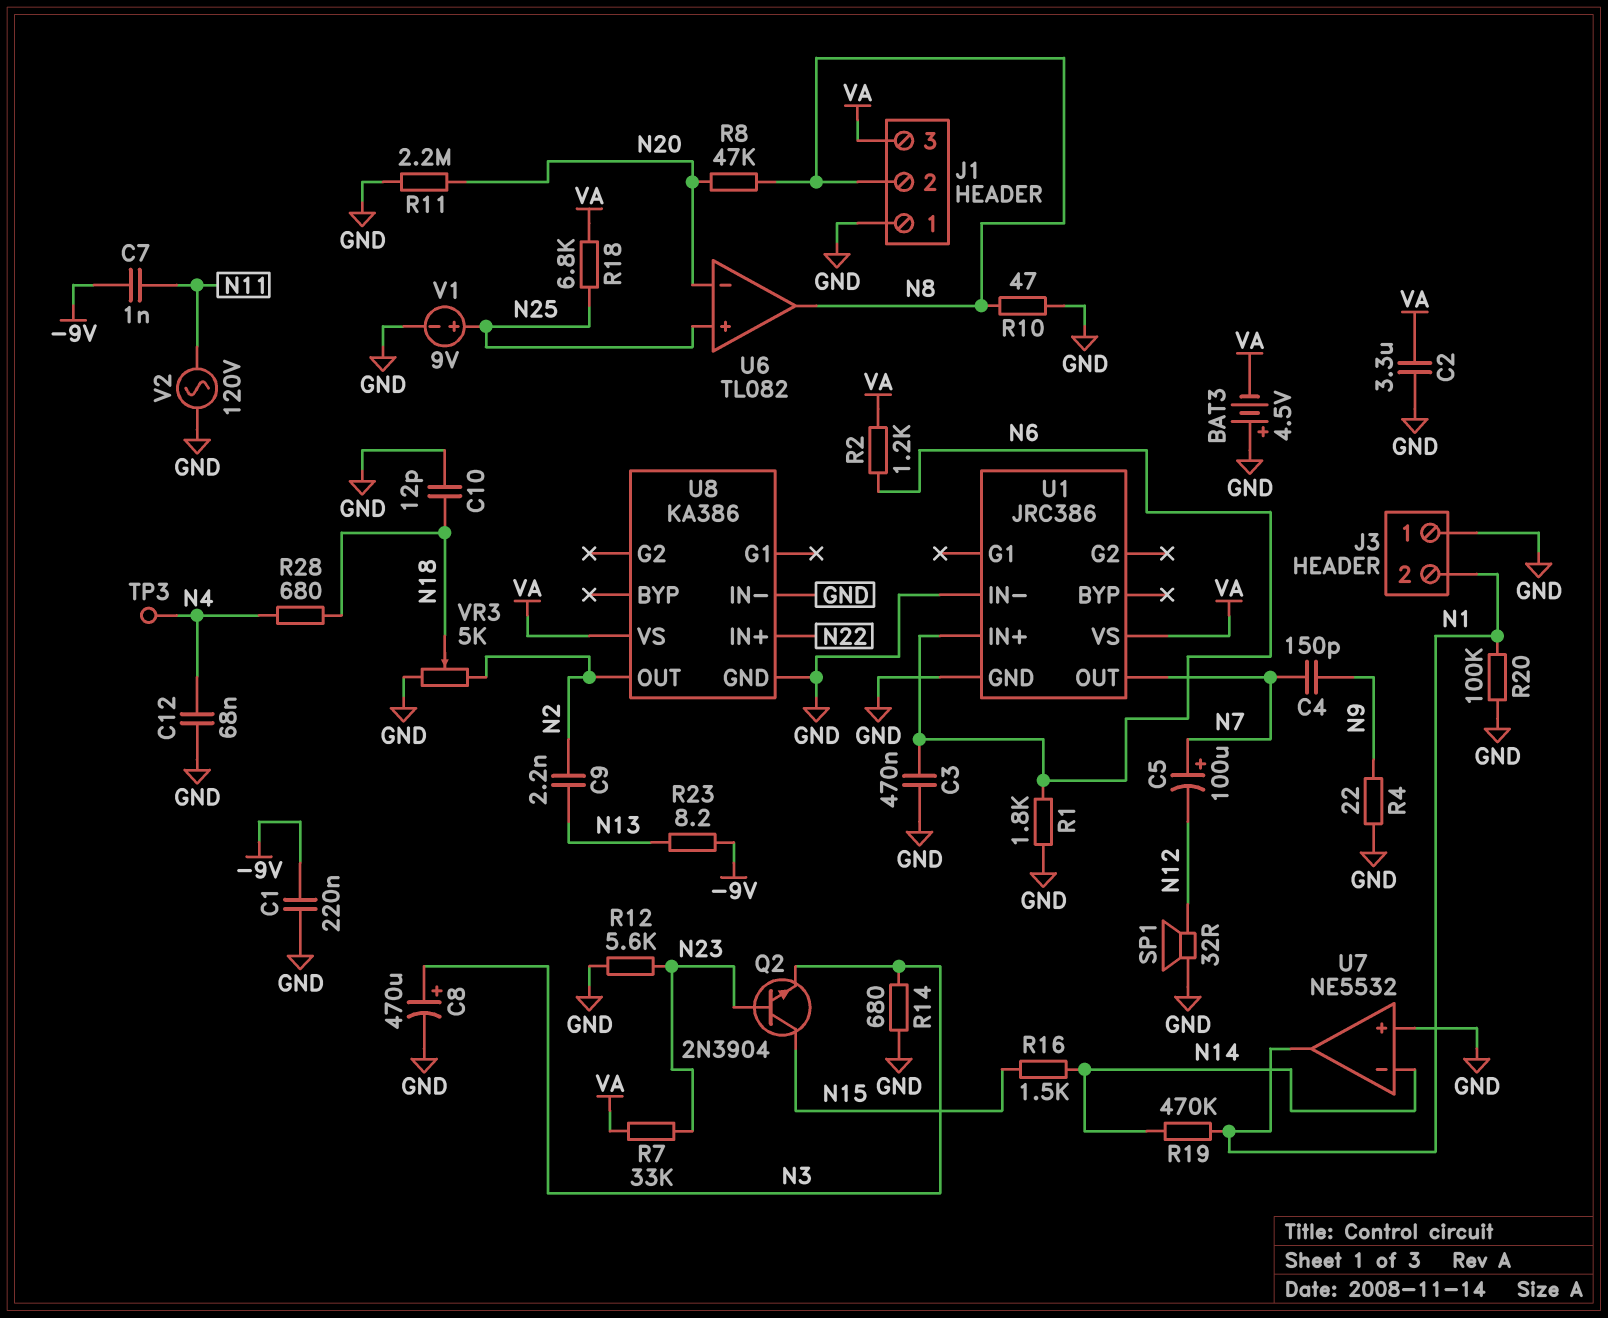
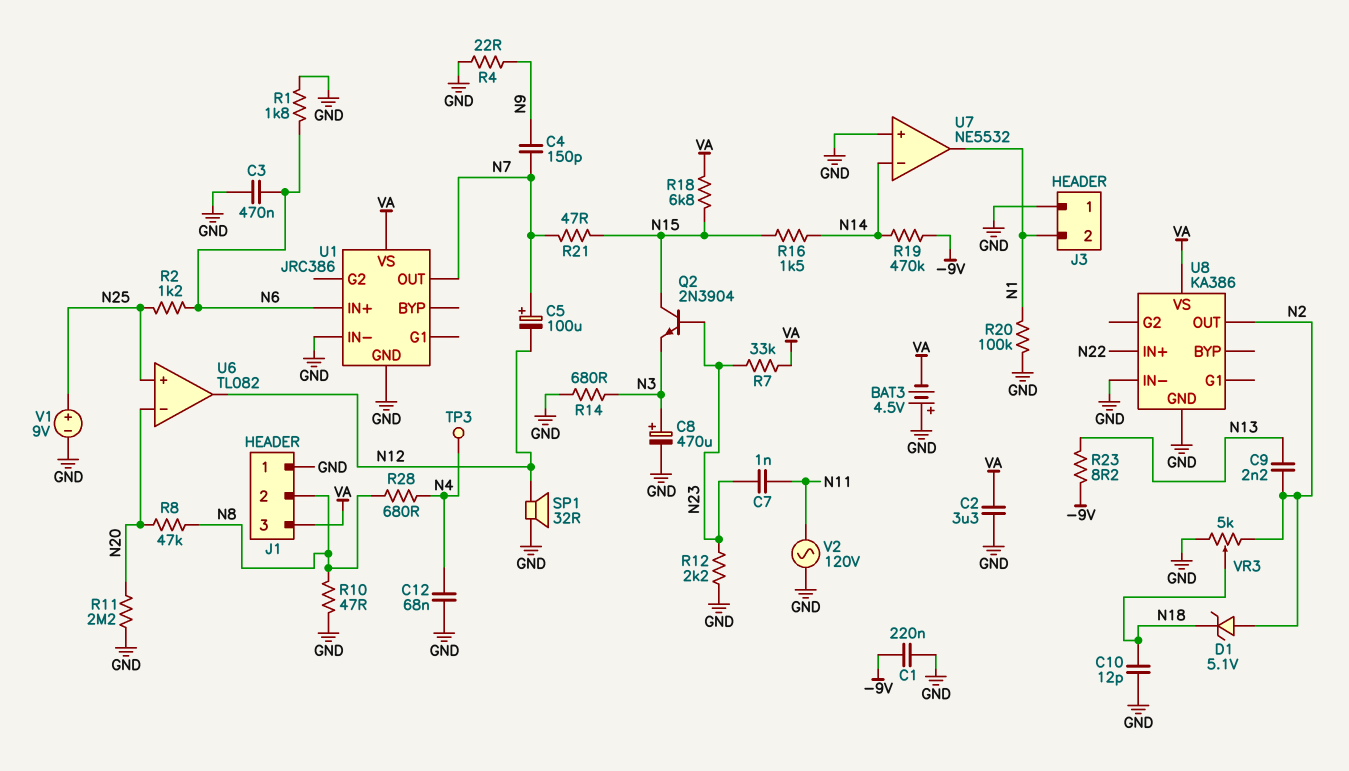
C7: 1nF (-9V, N11) -> 1nF (N11, N23)
D1: none -> zener 5.1V (A N2, K N18)
R2: 1.2k (N6, VA) -> 1.2k (N6, N25)
R12: 5.6k (GND, N23) -> 2.2k (GND, N23)
R18: 6.8k (N25, VA) -> 6.8k (N15, VA)
R19: 470k (N1, N14) -> 470k (-9V, N14)
R21: none -> 47 (N7, N15)
R28: 680 (N4, N18) -> 680 (N4, N8)
U6 pin out: N8 -> N12

